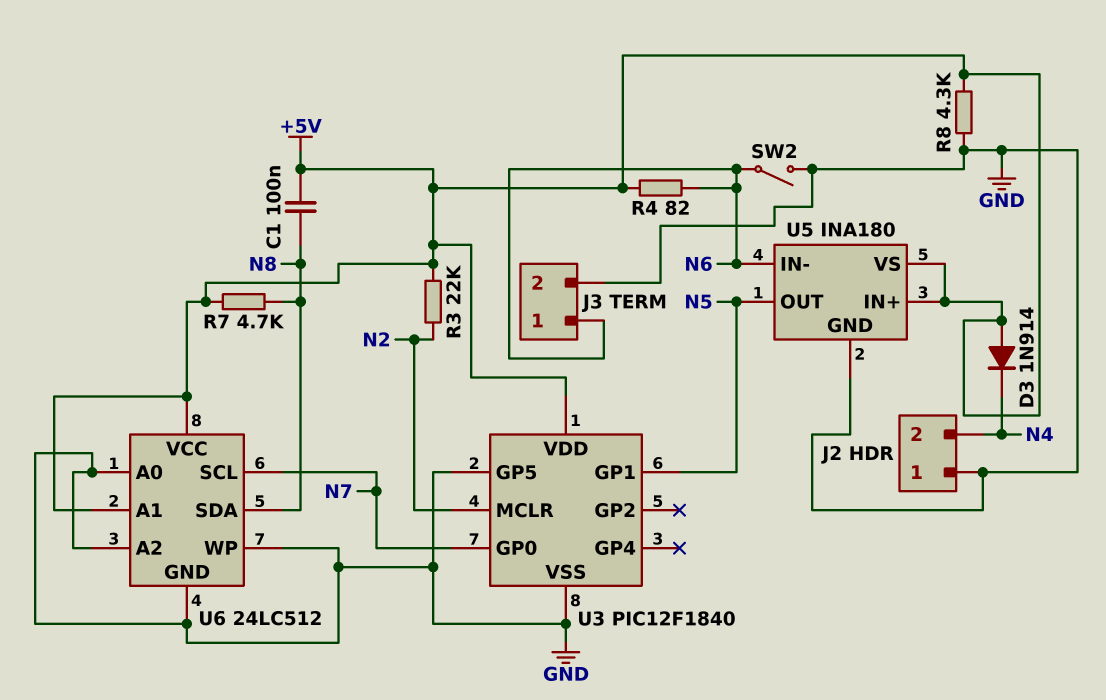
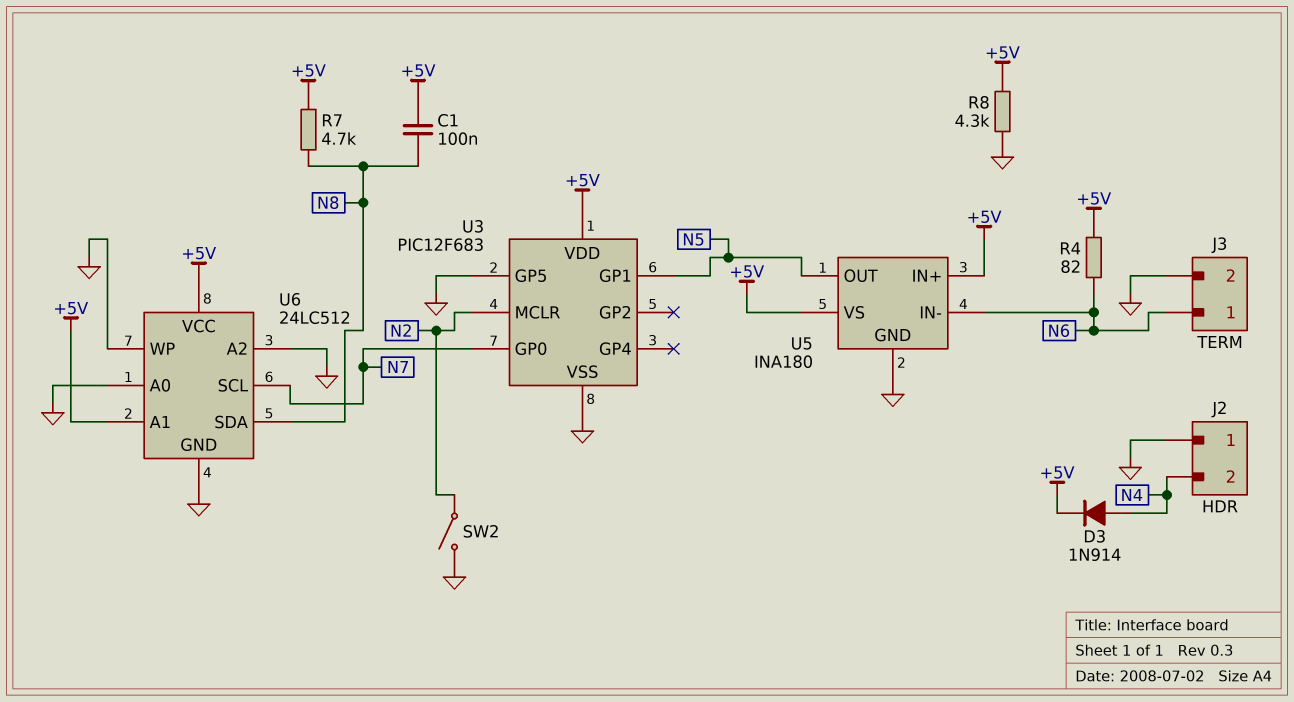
D3: diode 1N914 (A +5V, K N4) -> diode 1N914 (A N4, K +5V)
R3: 22k (+5V, N2) -> none
SW2: switch (GND, N6) -> switch (GND, N2)
U3: PIC12F1840 -> PIC12F683

